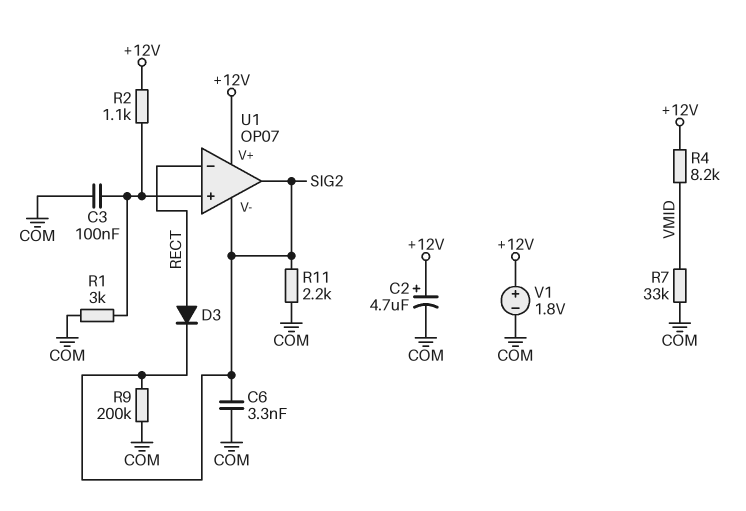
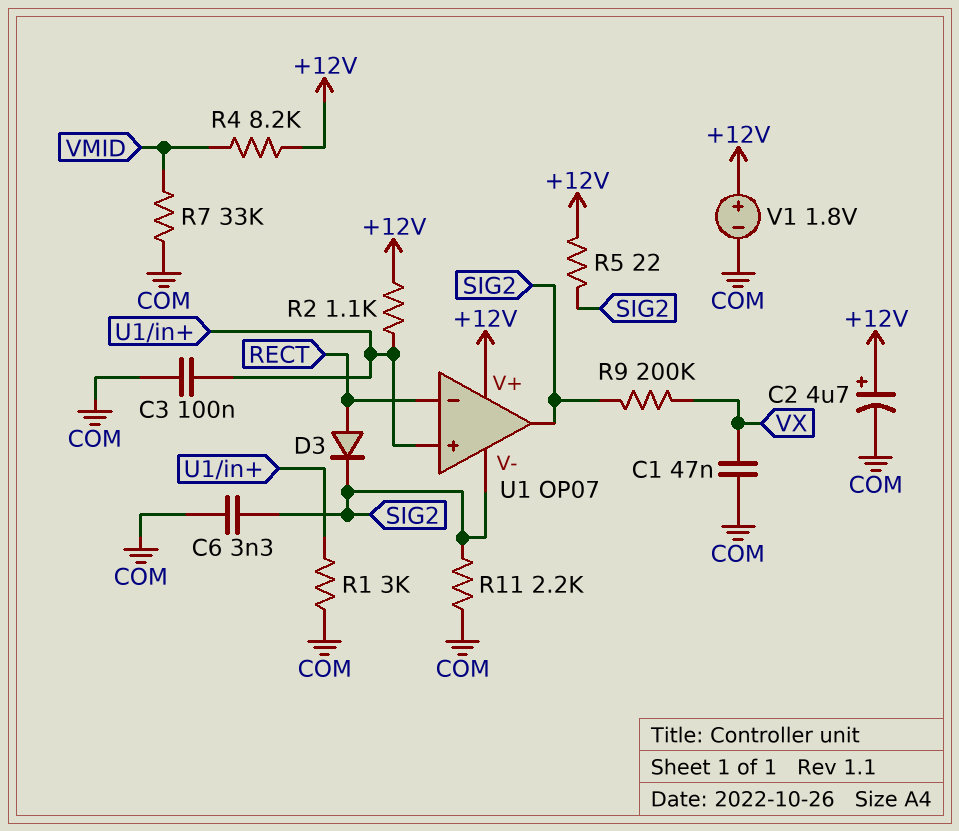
C1: none -> 47nF (COM, VX)
R5: none -> 22 (+12V, SIG2)
R9: 200k (COM, SIG2) -> 200k (SIG2, VX)

